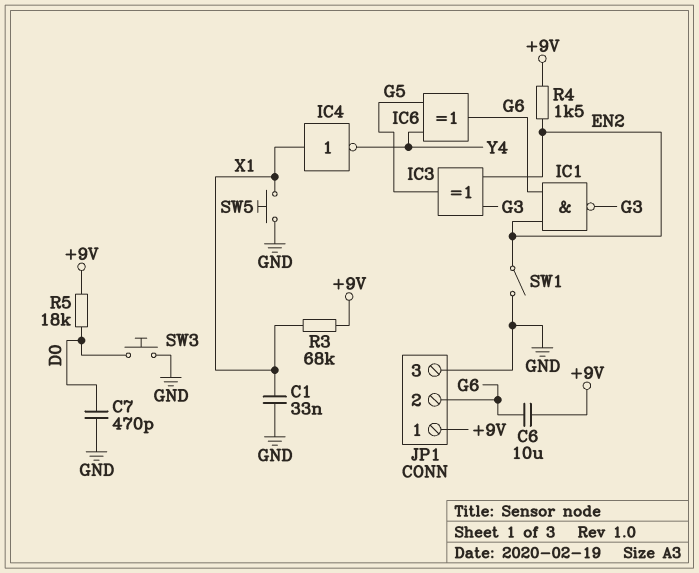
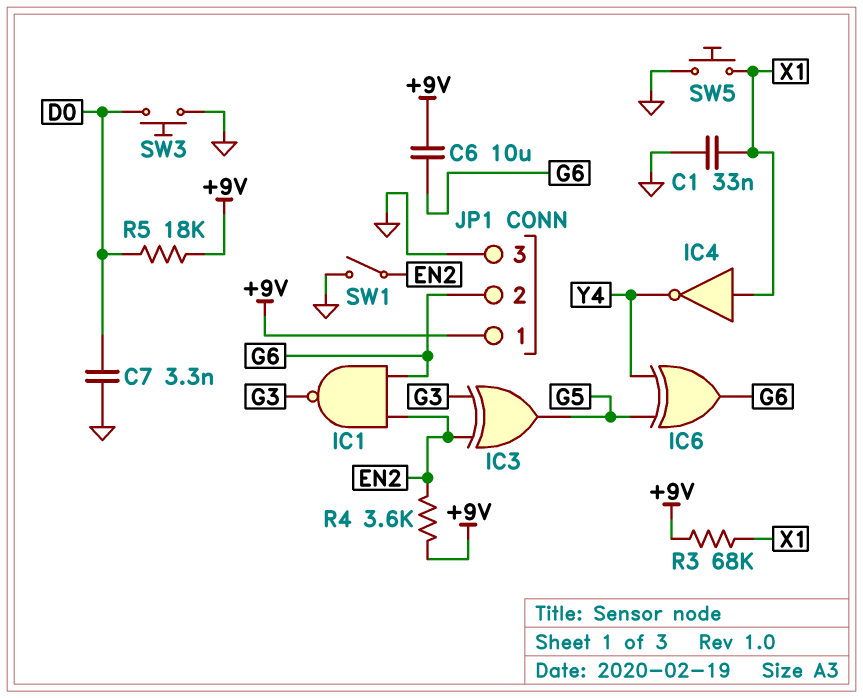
C7: 470pF (D0, GND) -> 3.3nF (D0, GND)
R4: 1.5k (+9V, EN2) -> 3.6k (+9V, EN2)

